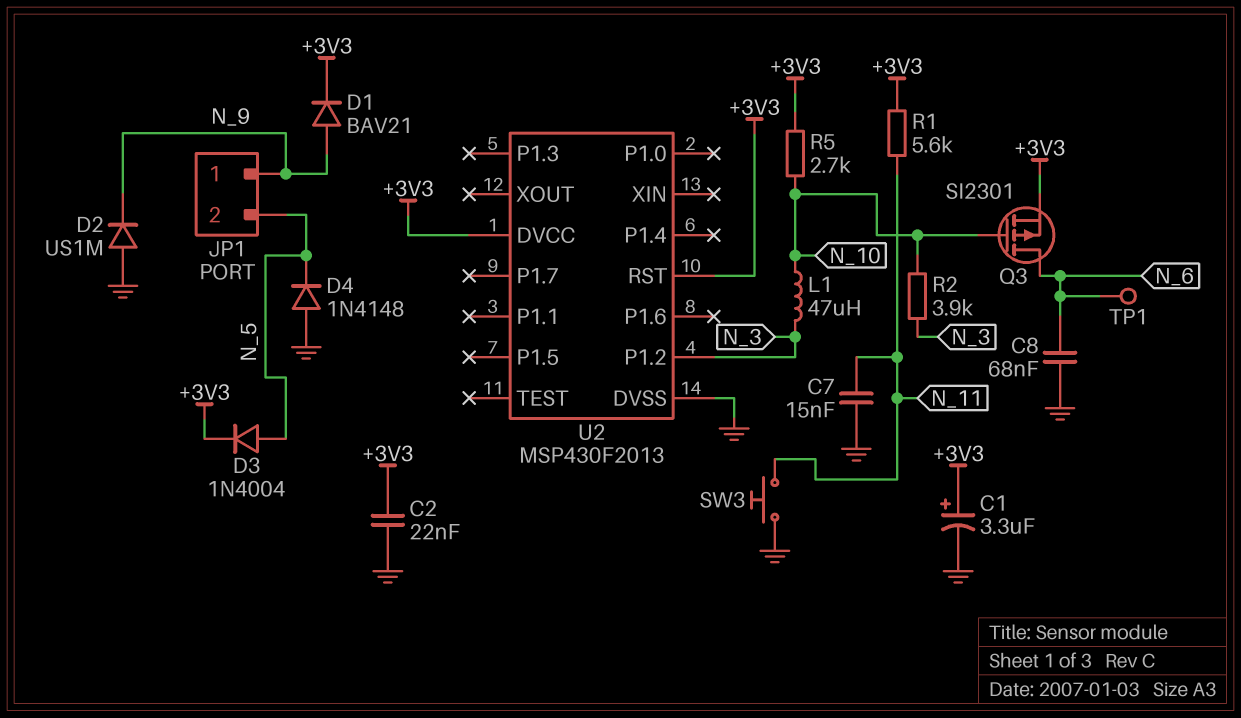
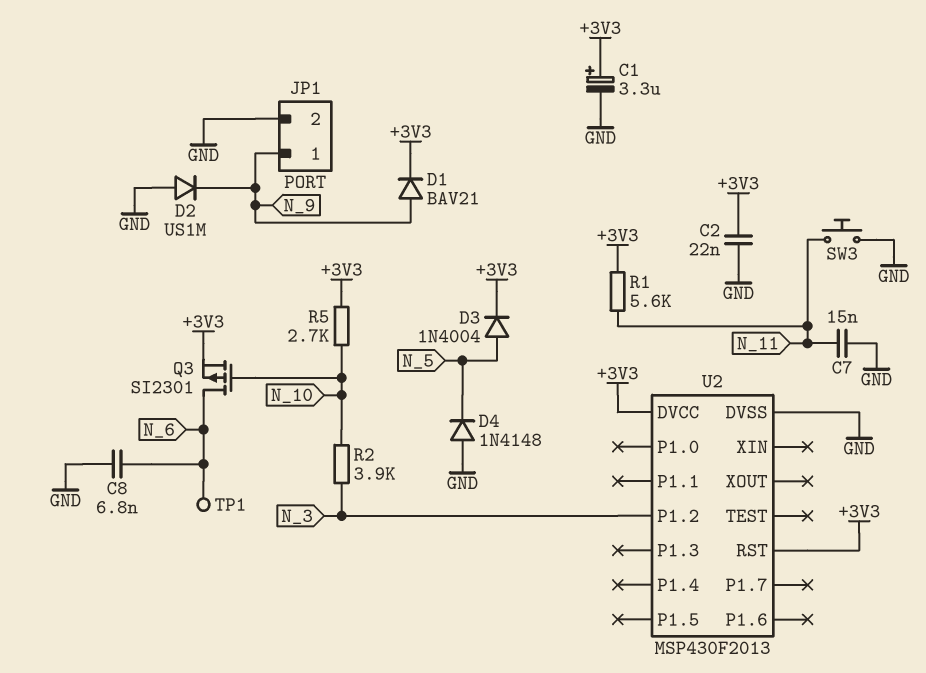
C8: 68nF (GND, N_6) -> 6.8nF (GND, N_6)
JP1 pin 2: N_5 -> GND
L1: 47uH (N_3, N_10) -> none

